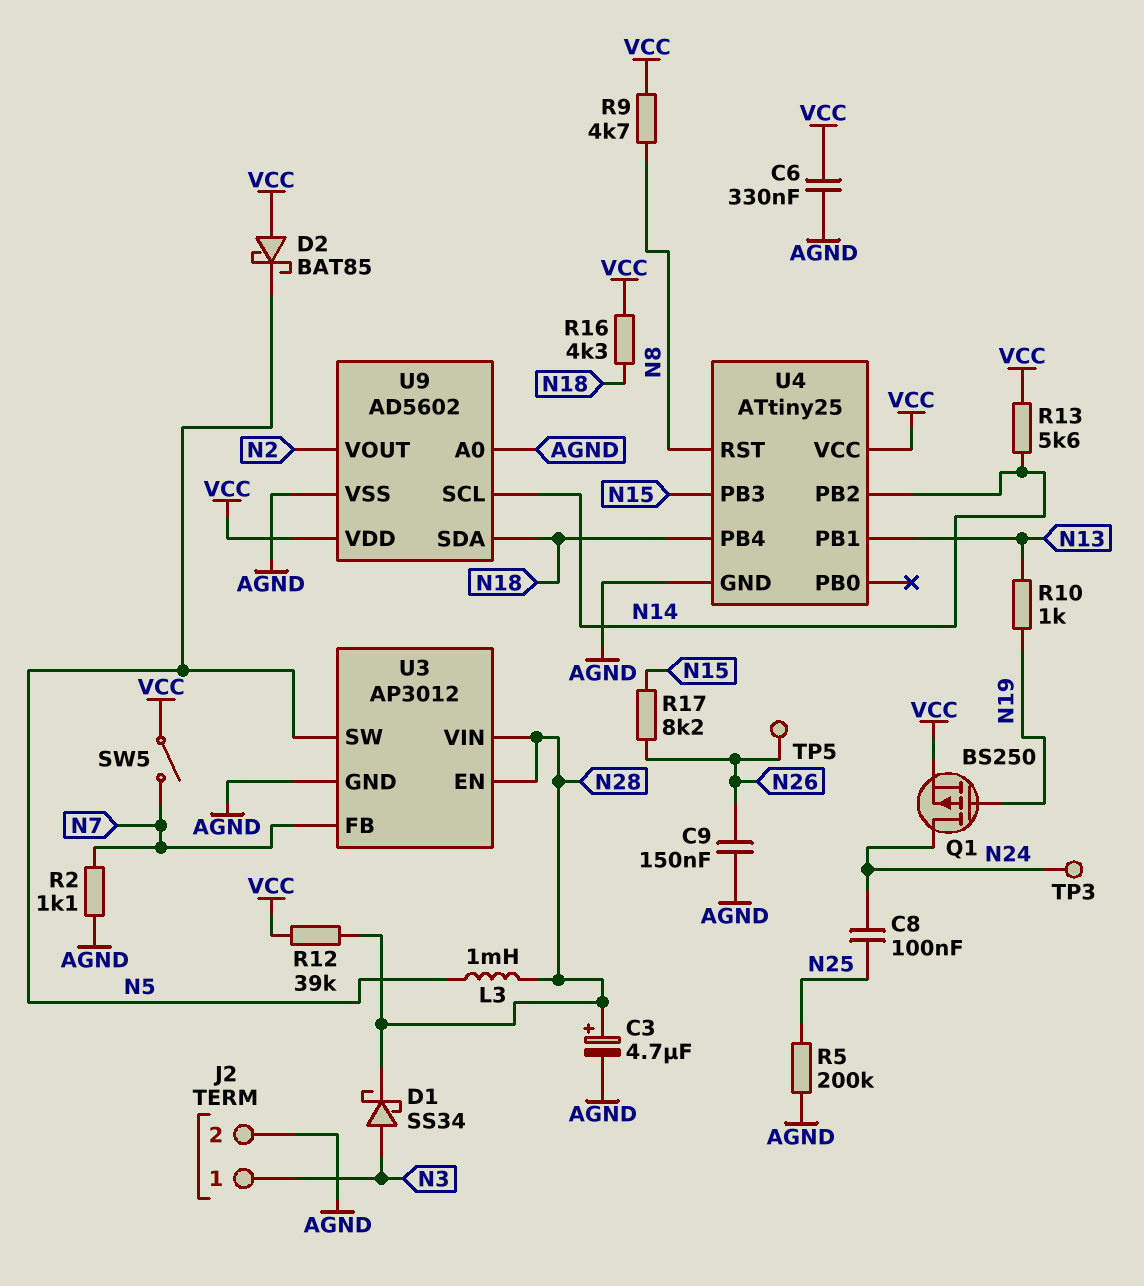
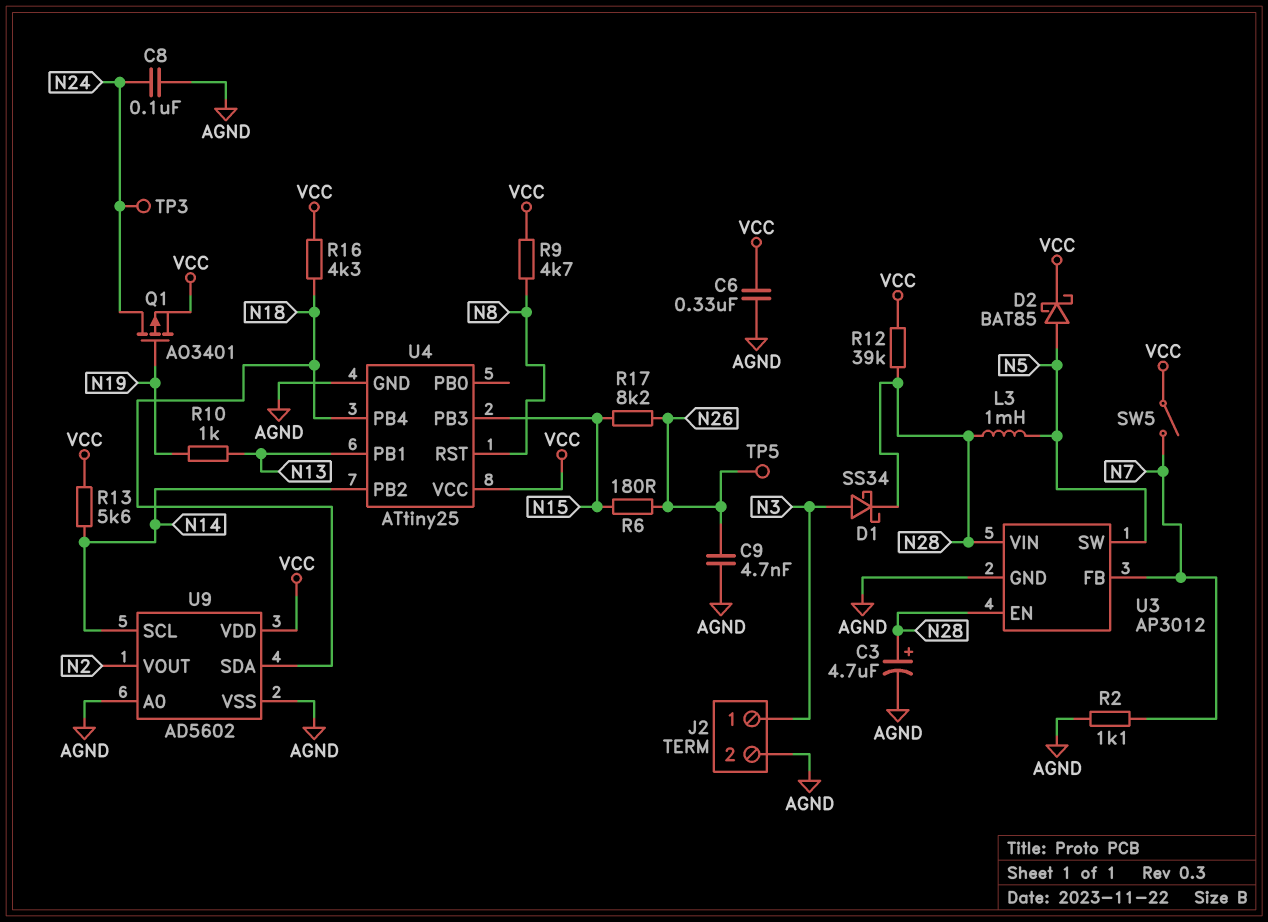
C8: 100nF (N24, N25) -> 100nF (AGND, N24)
C9: 150nF (AGND, N26) -> 4.7nF (AGND, N26)
D2: schottky BAT85 (A VCC, K N5) -> schottky BAT85 (A N5, K VCC)
Q1: PMOS BS250 (G N19, D N24, S VCC) -> PMOS AO3401 (G N19, D N24, S VCC)
R5: 200k (AGND, N25) -> none
R6: none -> 180 (N15, N26)

